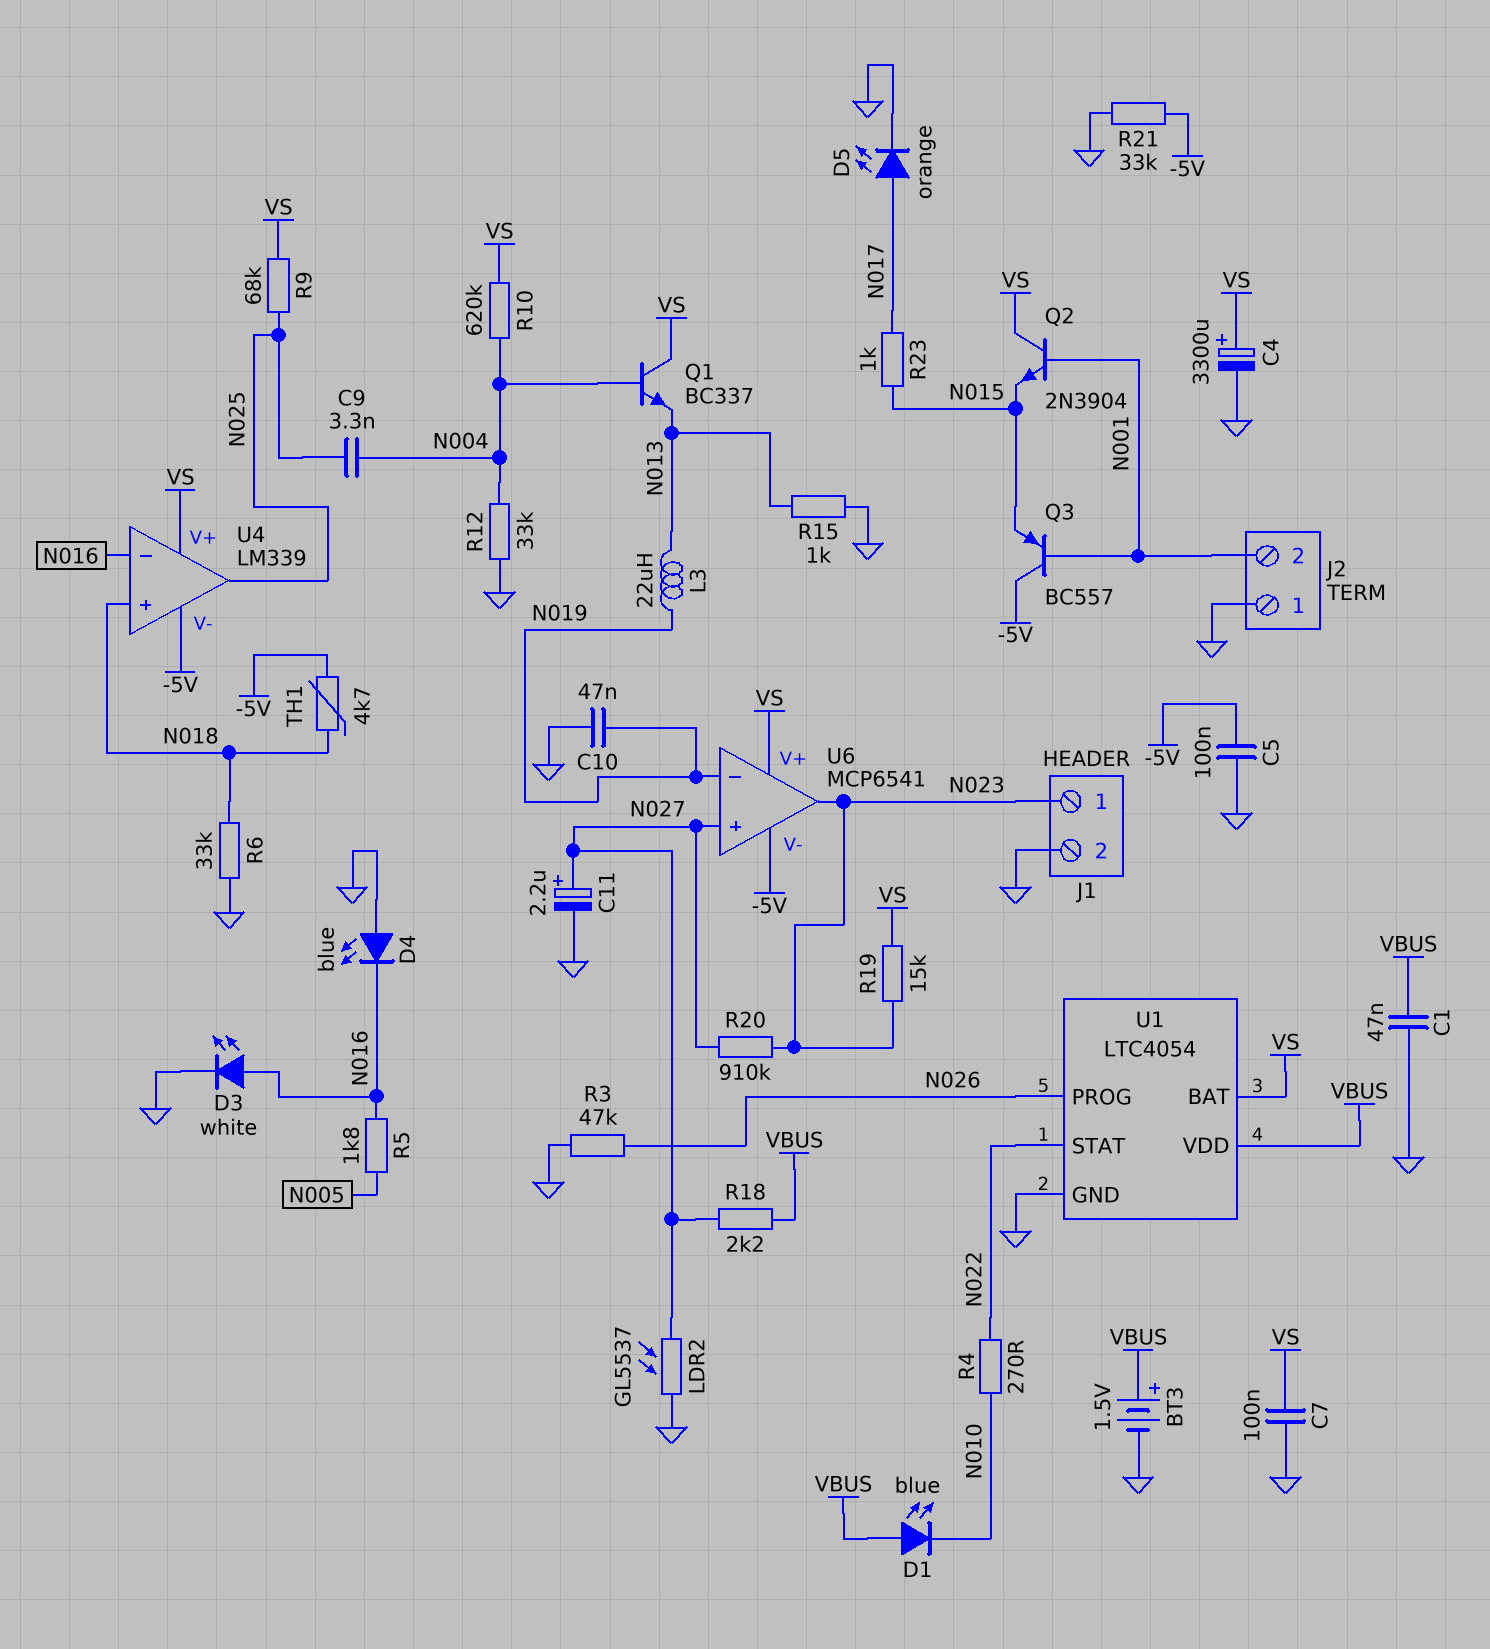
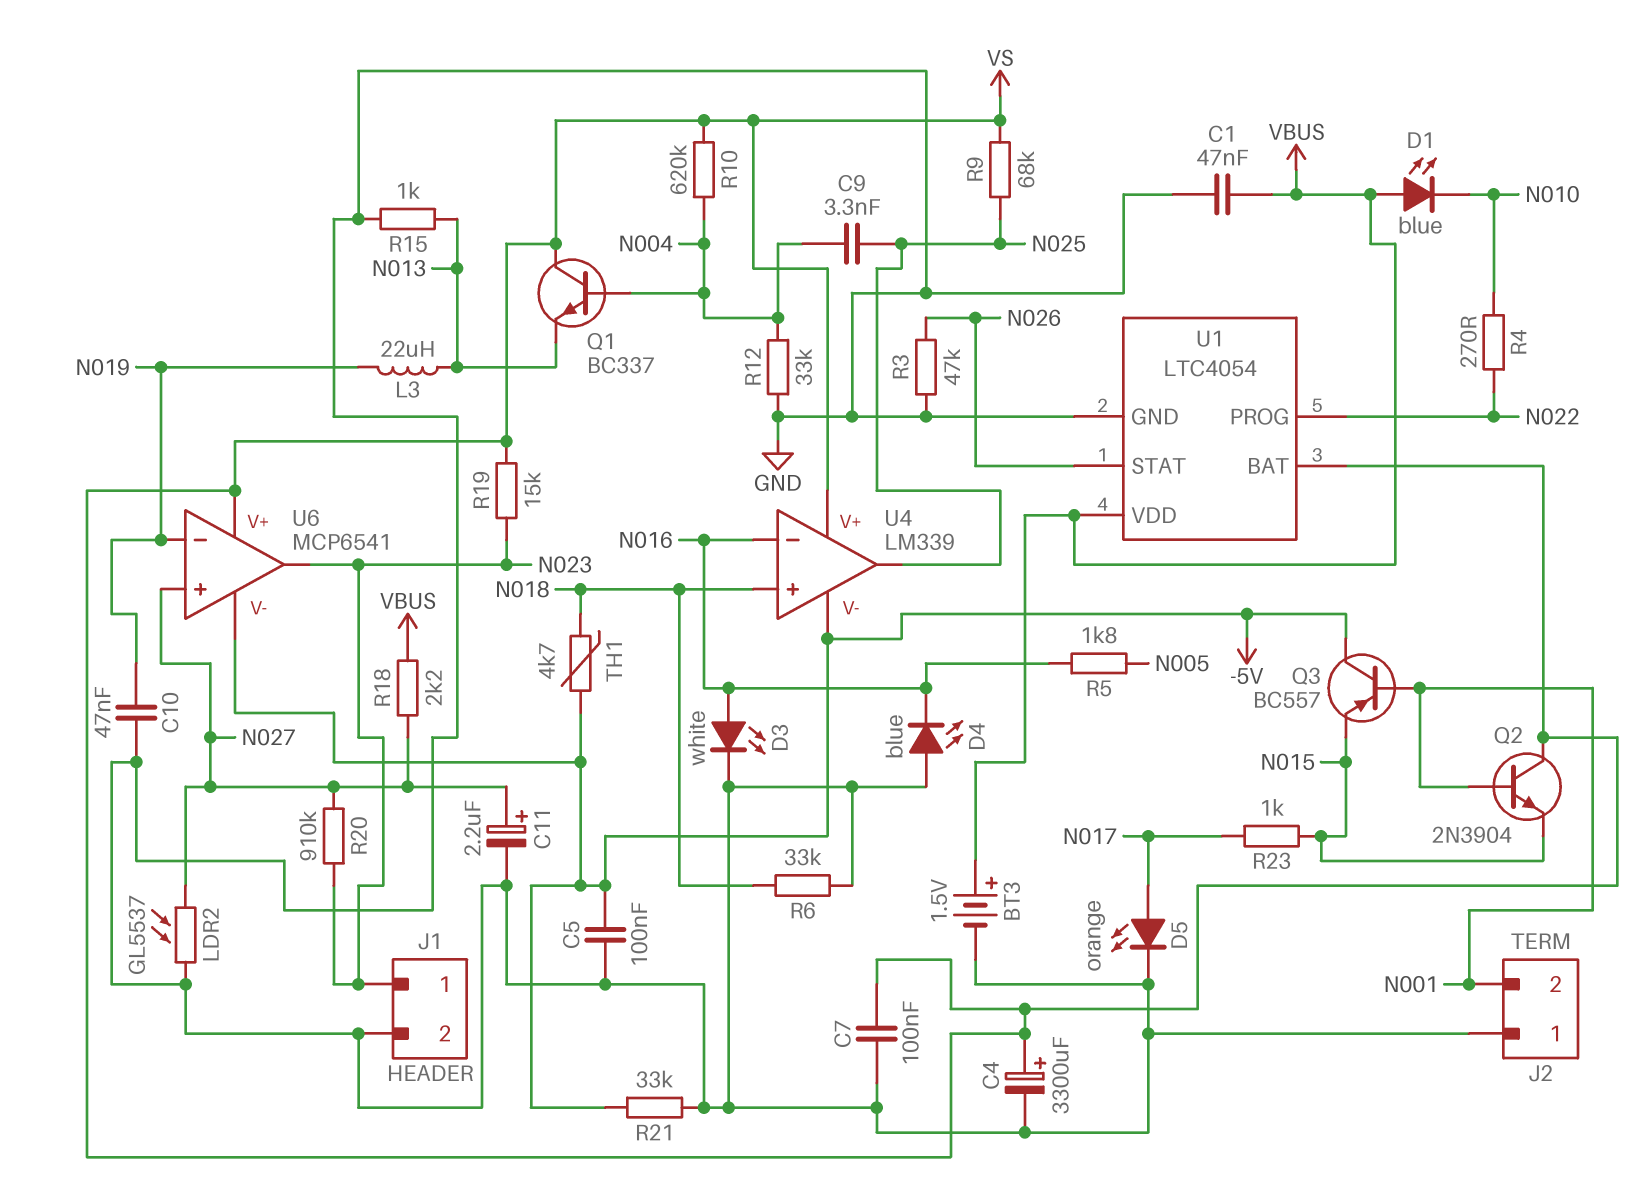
U1 pin PROG: N026 -> N022
U1 pin STAT: N022 -> N026

